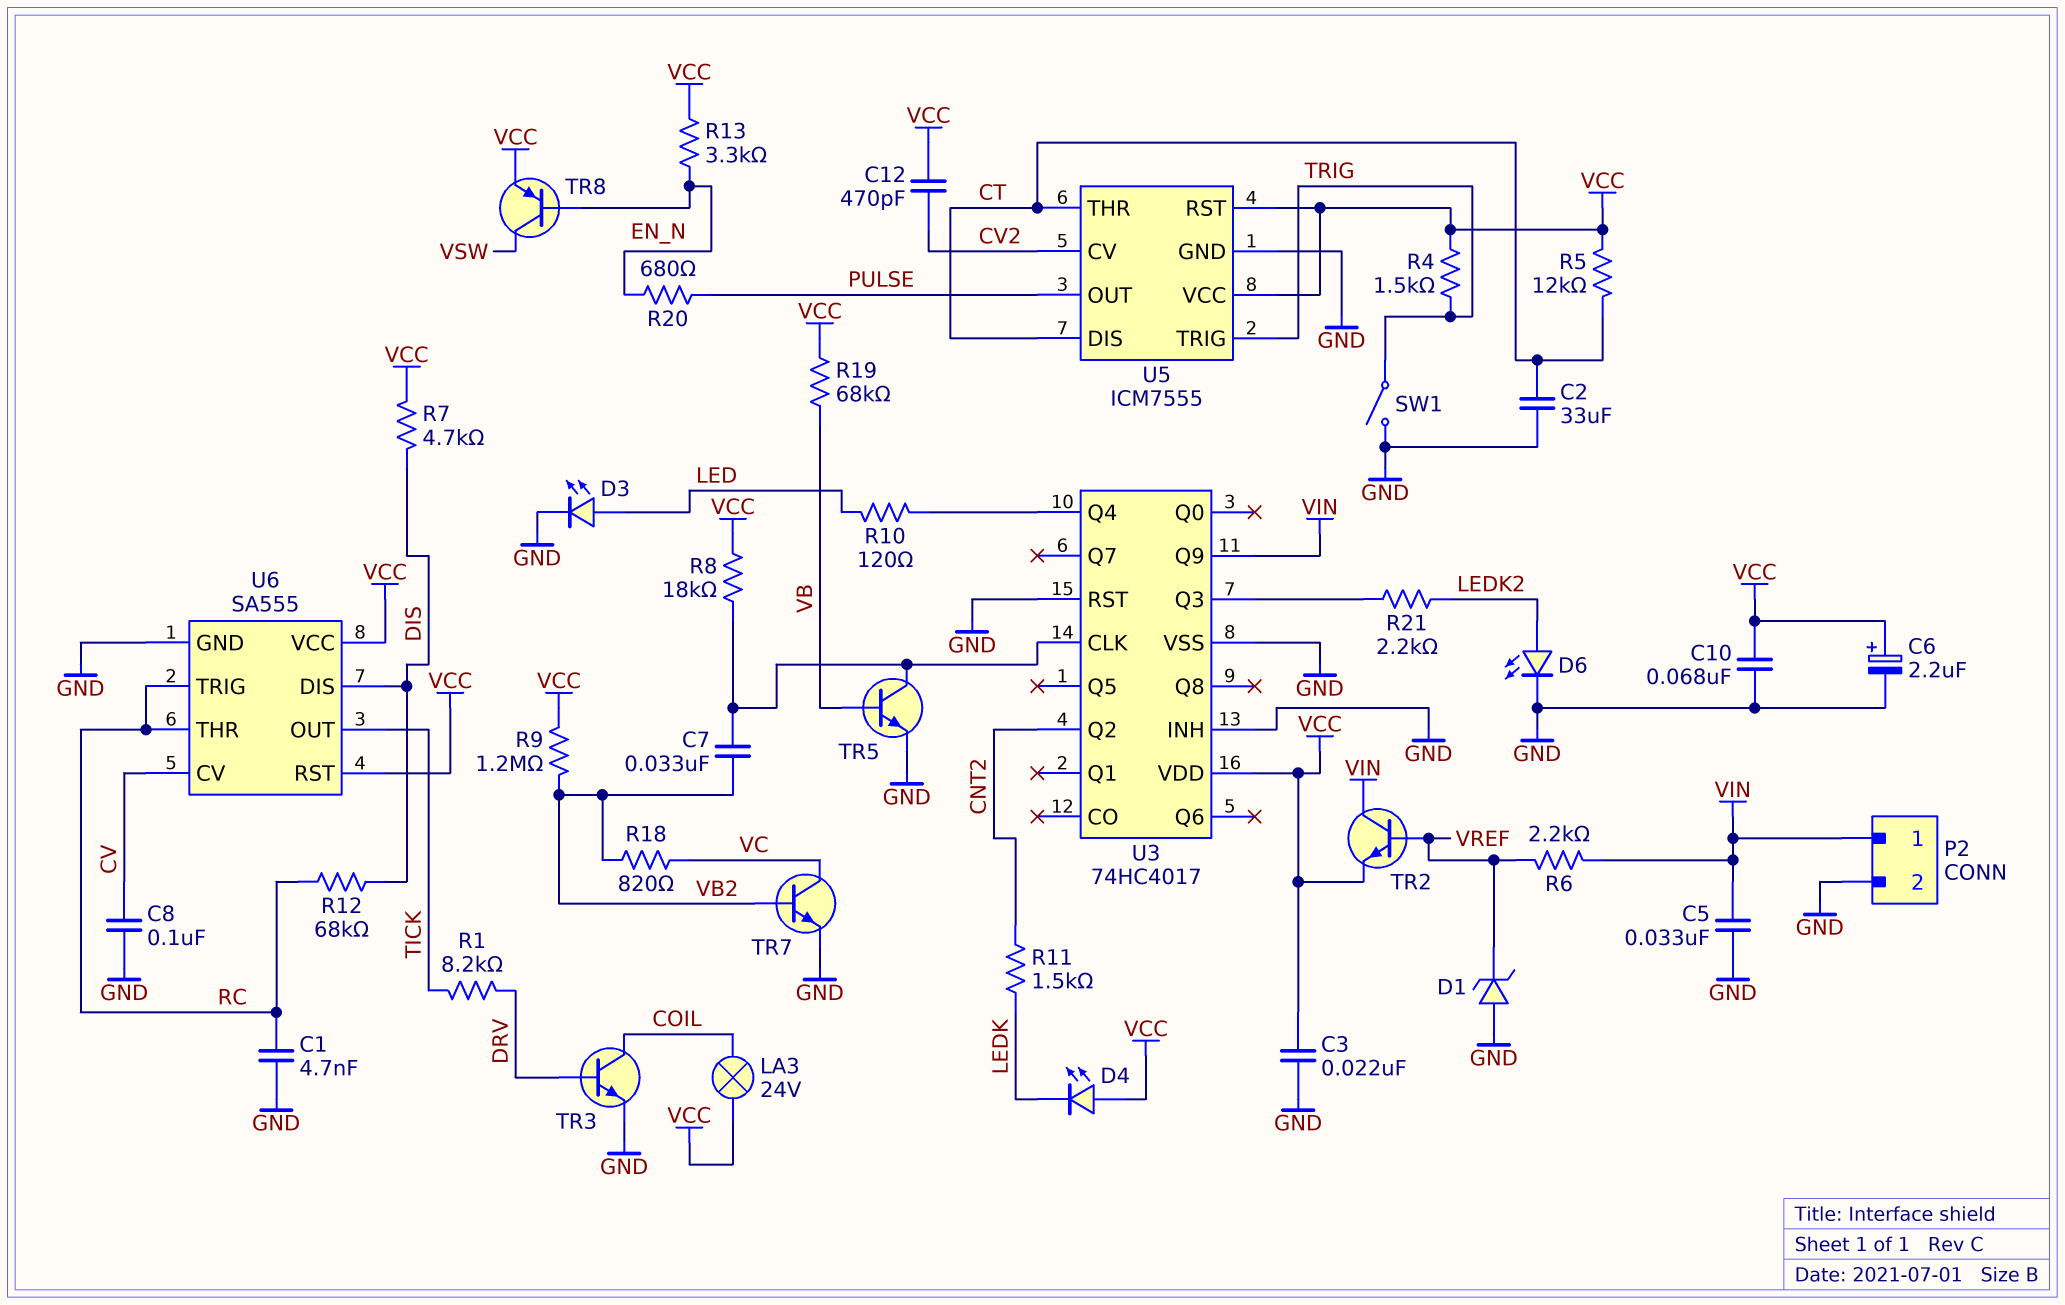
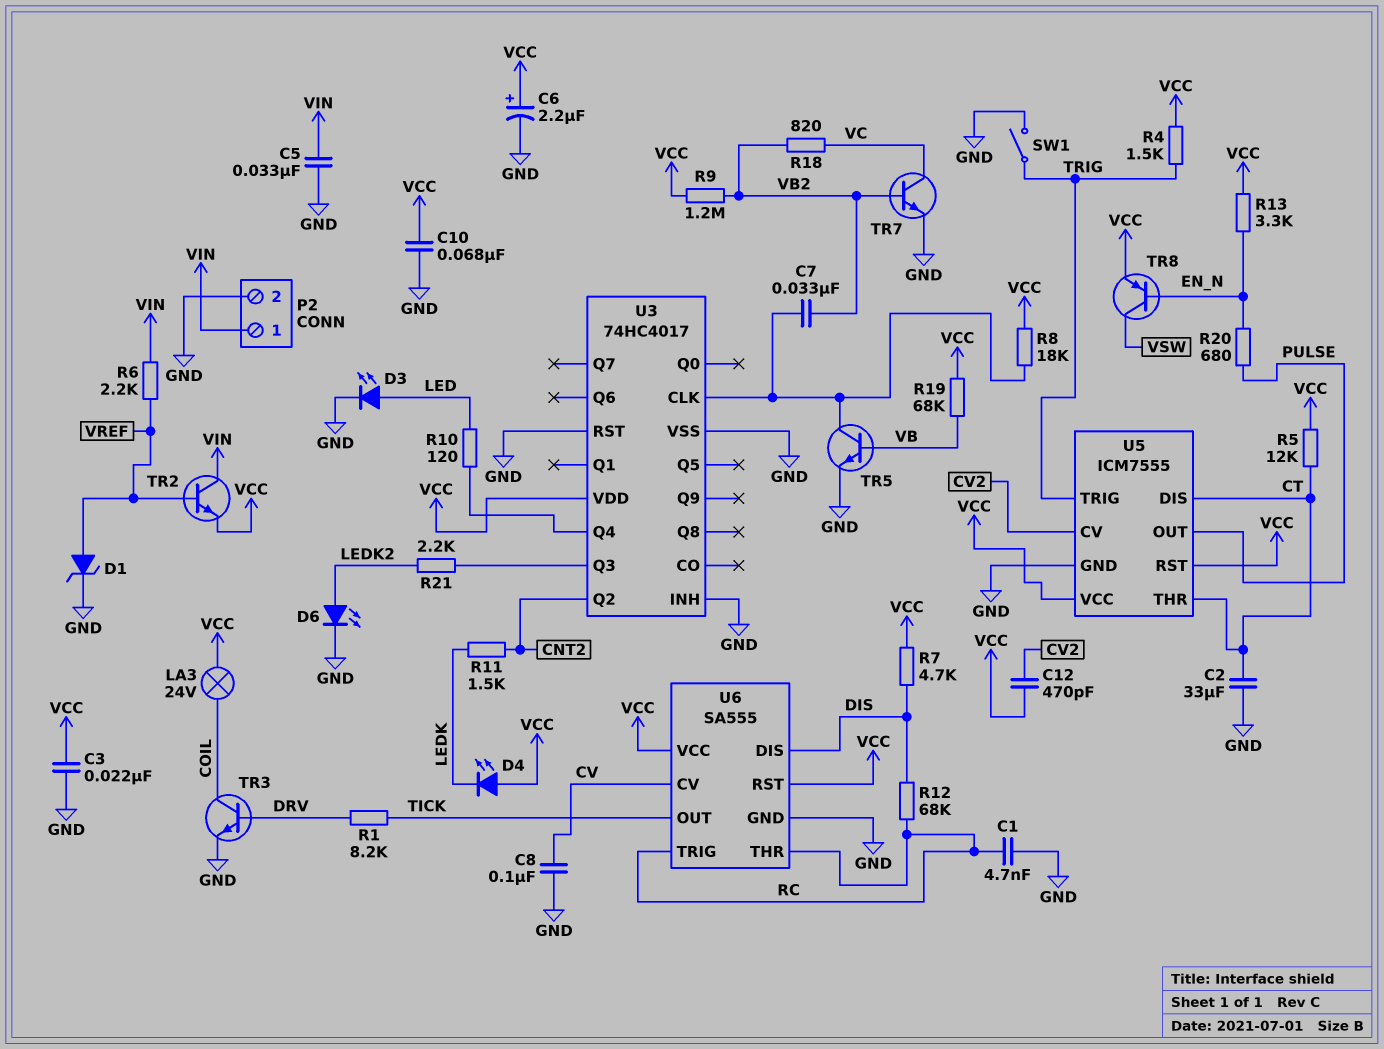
D1: zener (A GND, K VREF) -> zener (A VREF, K GND)
U3 pin Q9: VIN -> none

